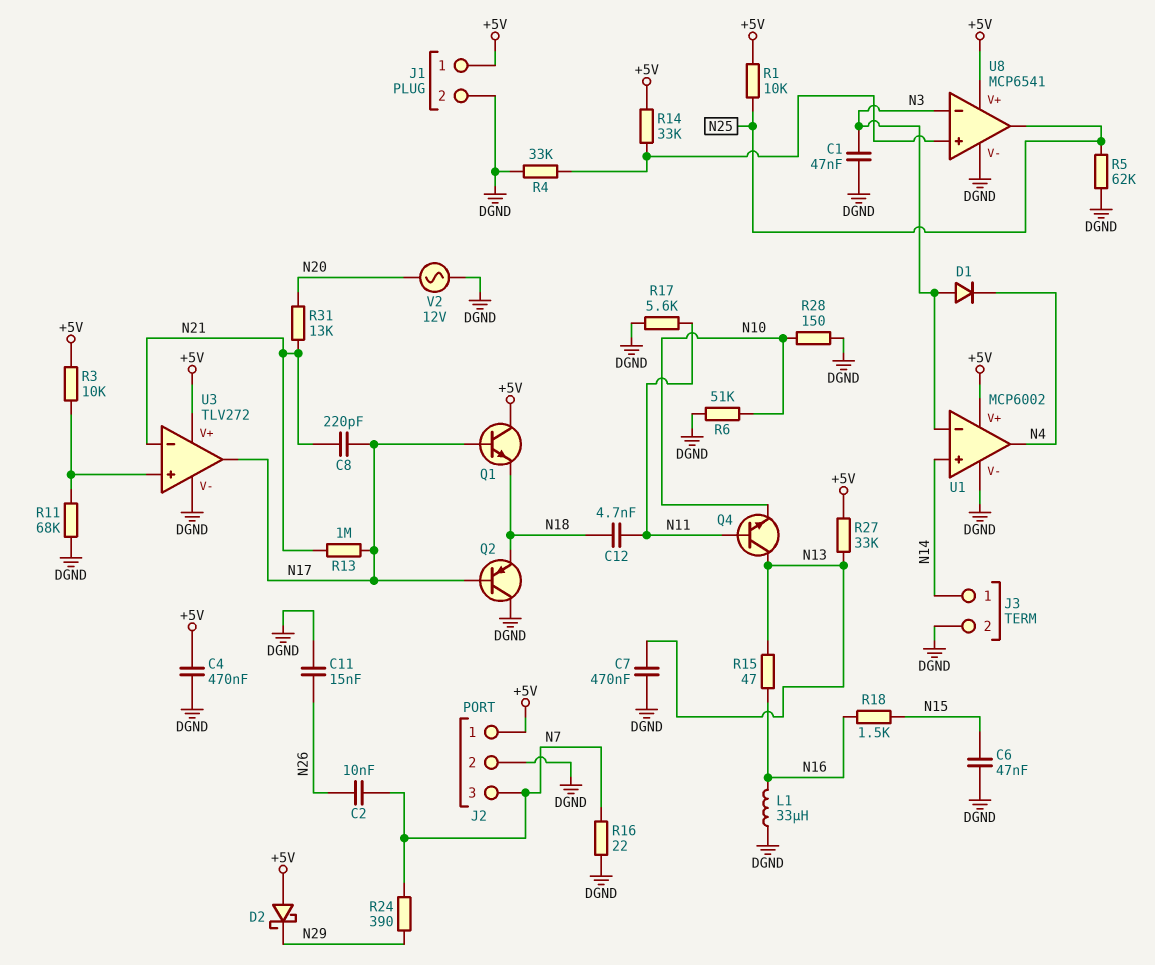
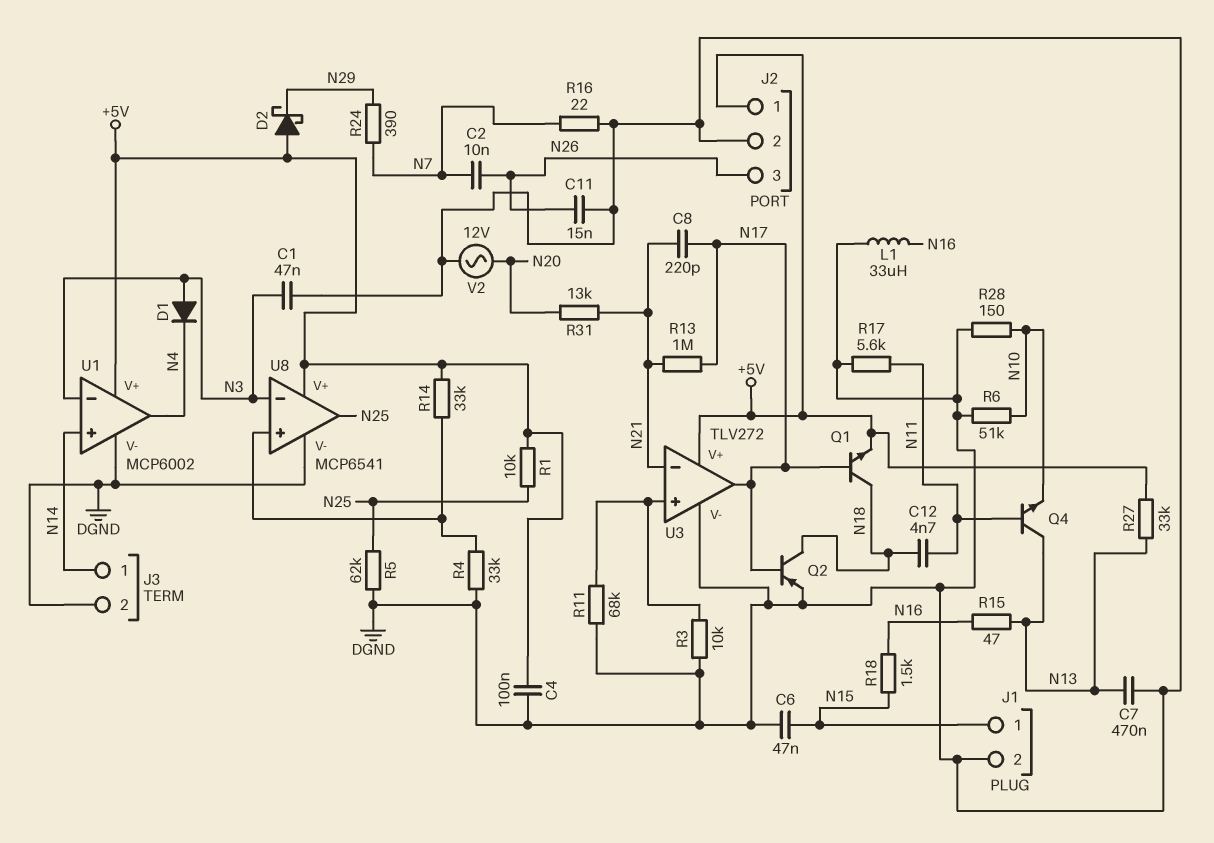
C4: 470nF (+5V, DGND) -> 100nF (+5V, DGND)
J1 pin 1: +5V -> N15
J2 pin 3: N7 -> N26
Q1: NPN (B N17, C +5V, E N18) -> NPN (B N17, C N18, E +5V)
Q2: PNP (B N17, C DGND, E N18) -> PNP (B N17, C N18, E DGND)
R3: 10k (+5V, U3/in+) -> 10k (DGND, U3/in+)

